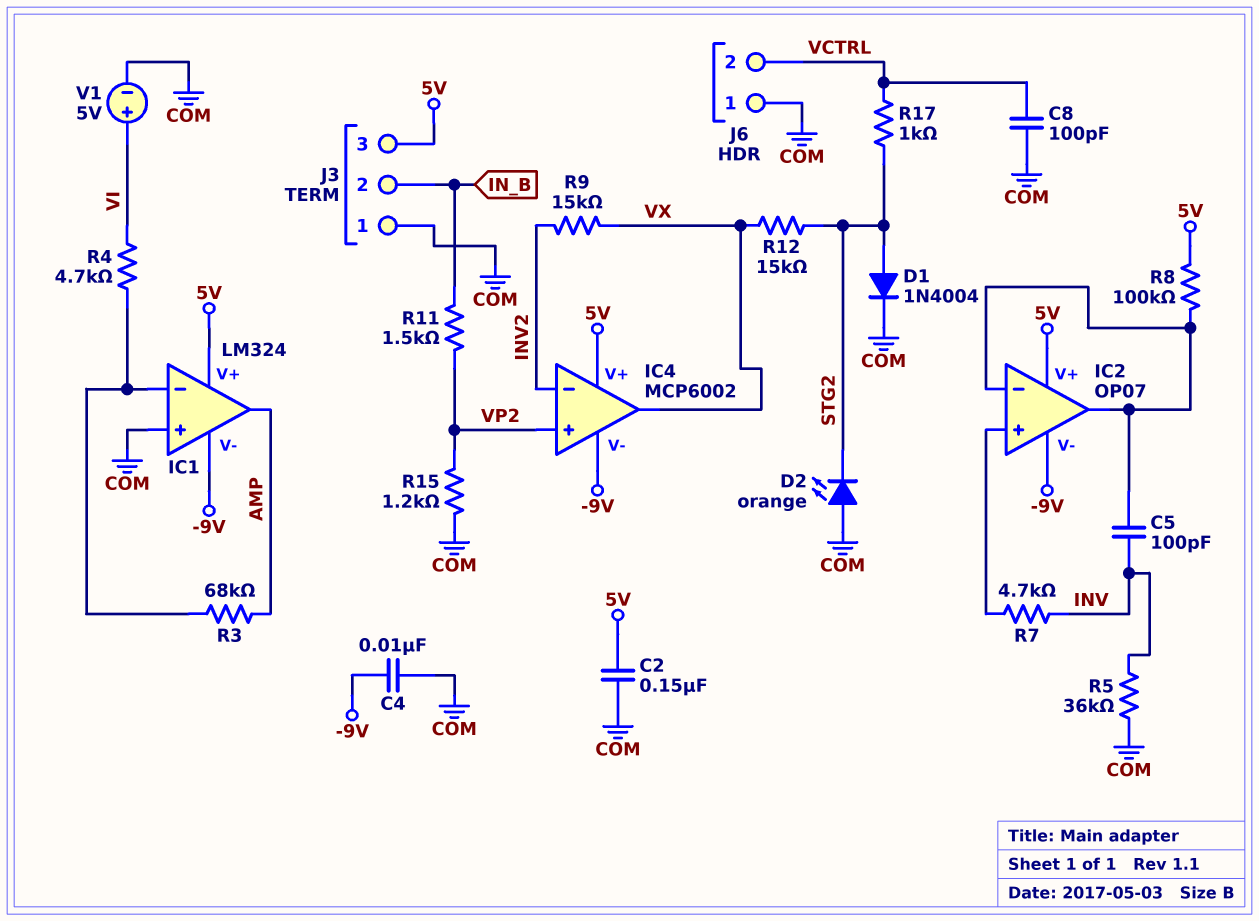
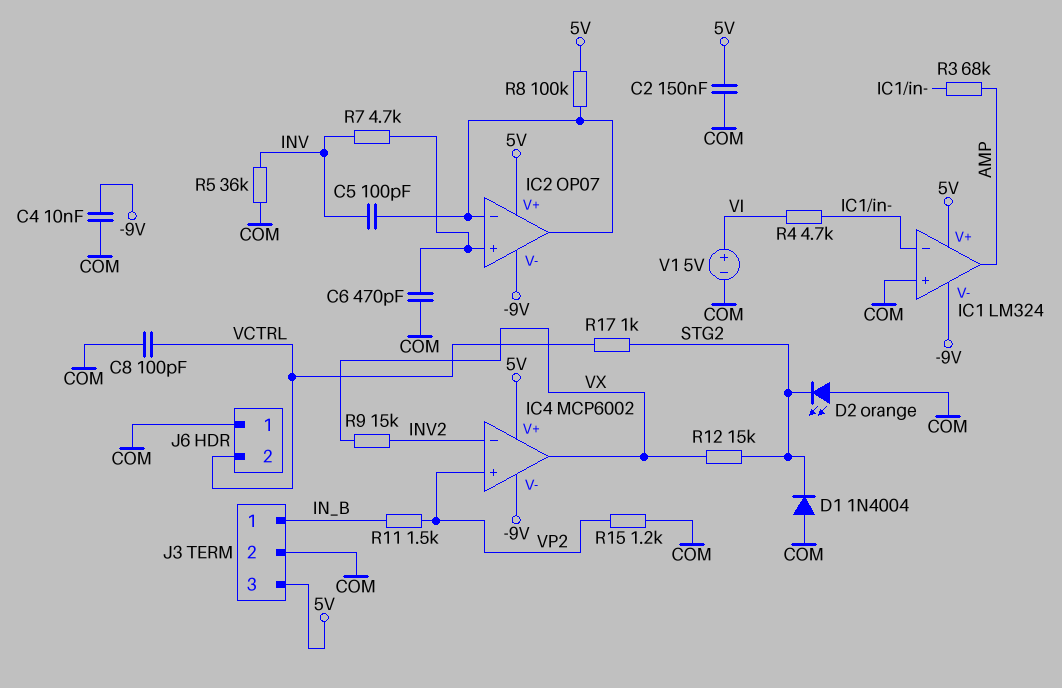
C6: none -> 470pF (COM, IC2/in+)
D1: diode 1N4004 (A STG2, K COM) -> diode 1N4004 (A COM, K STG2)
J3 pin 1: COM -> IN_B
J3 pin 2: IN_B -> COM

